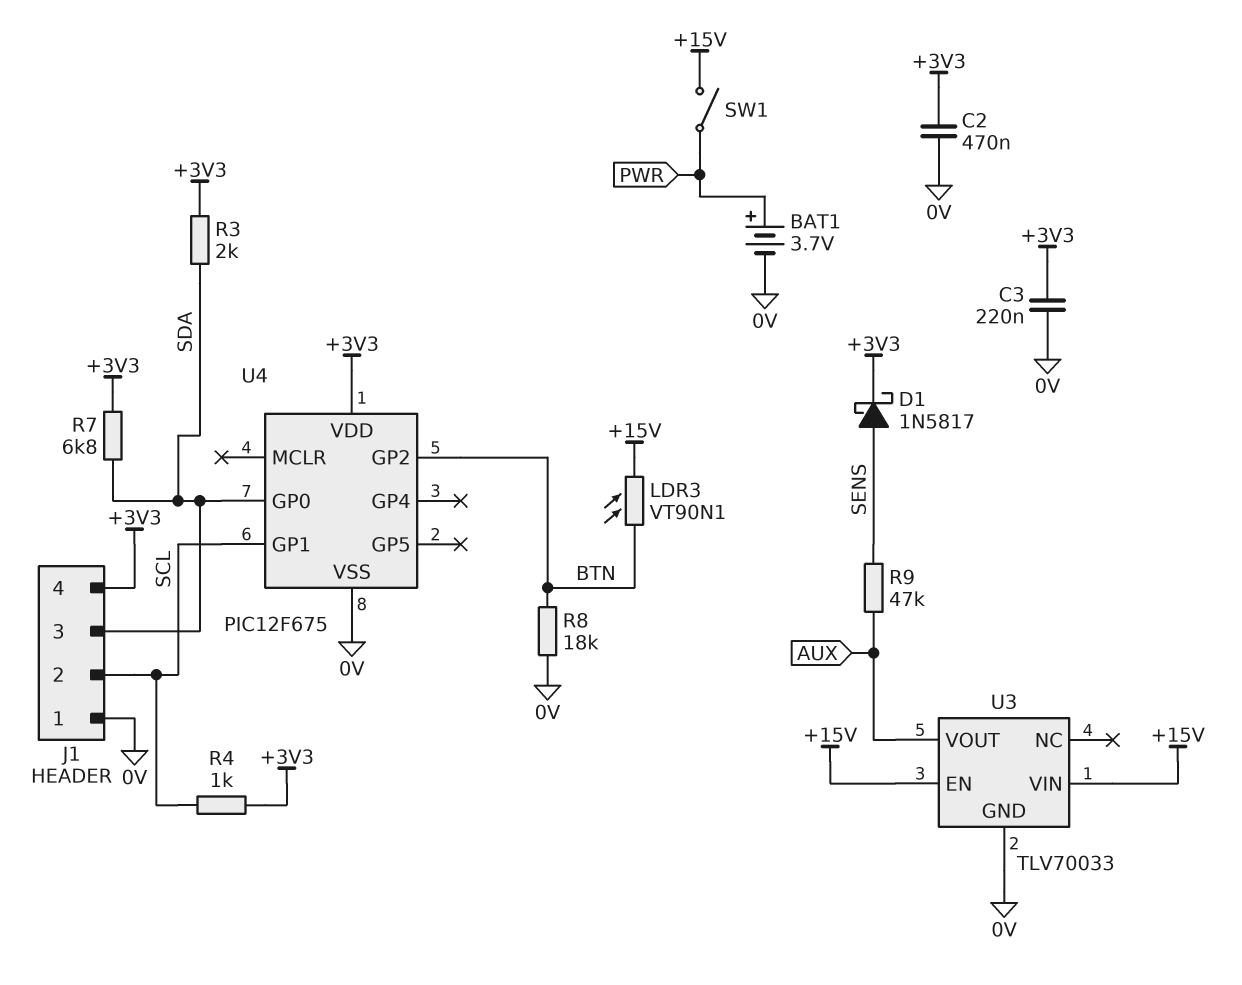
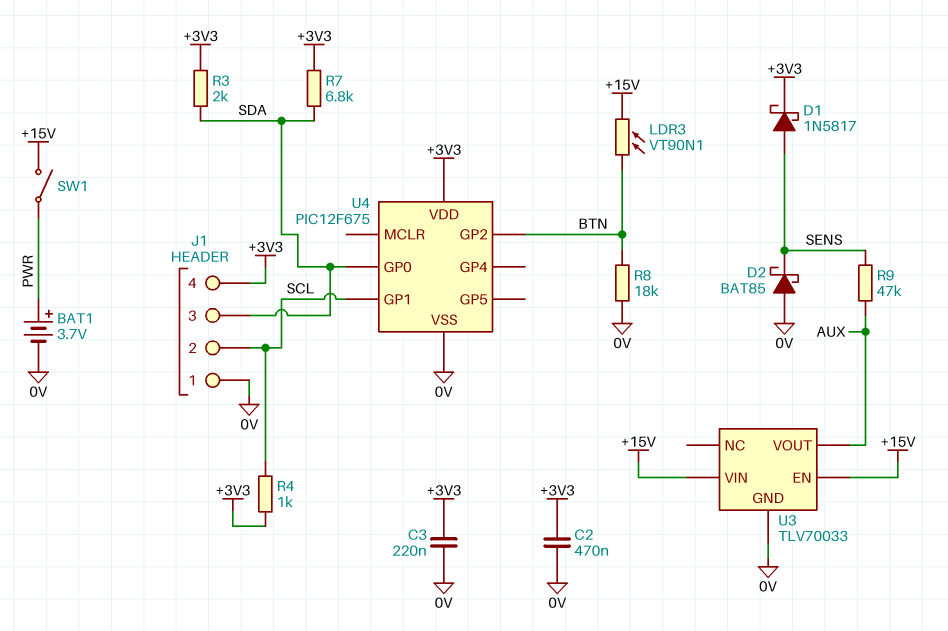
D2: none -> schottky BAT85 (A 0V, K SENS)

